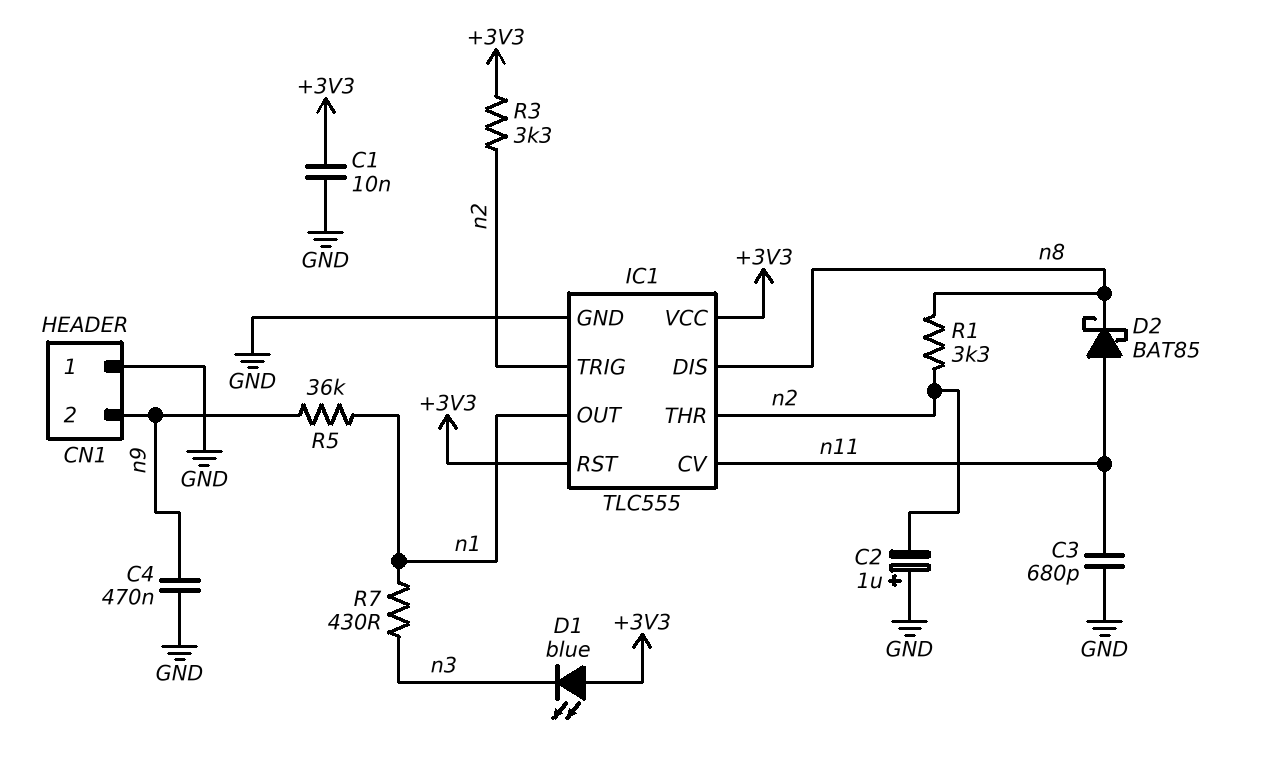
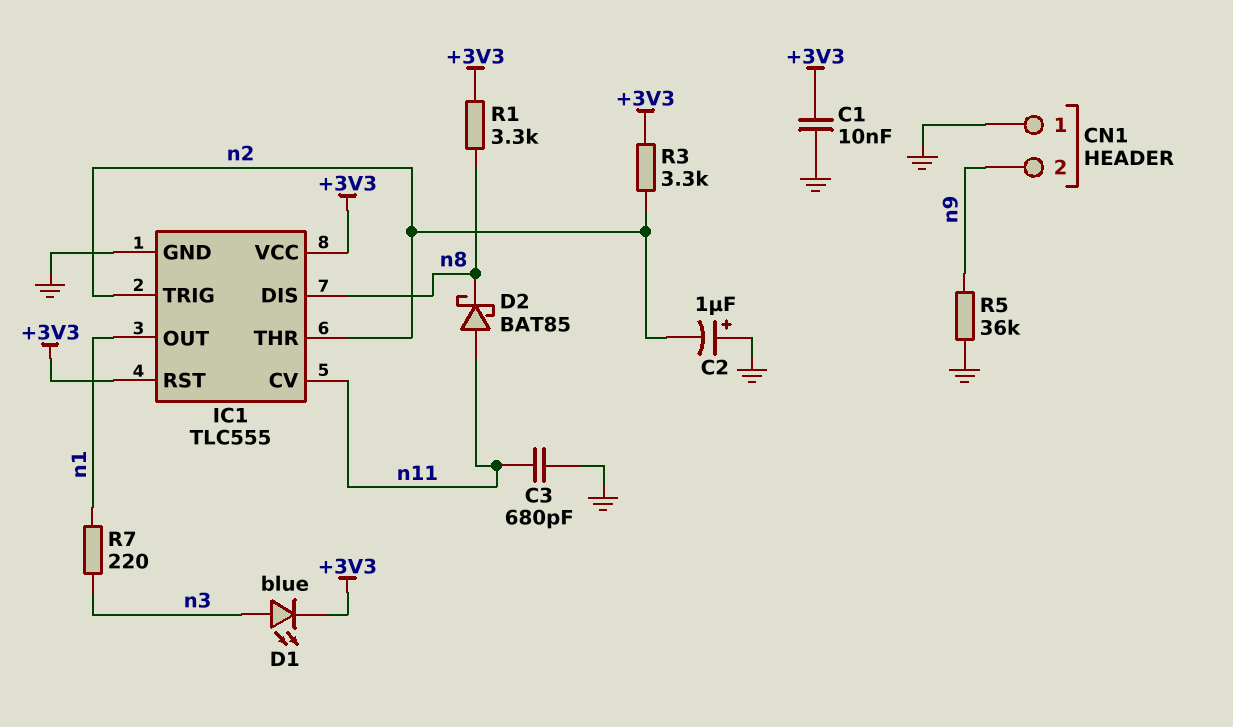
C4: 470nF (GND, n9) -> none
D1: LED blue (A +3V3, K n3) -> LED blue (A n3, K +3V3)
R1: 3.3k (n2, n8) -> 3.3k (+3V3, n8)
R5: 36k (n1, n9) -> 36k (GND, n9)
R7: 430 (n1, n3) -> 220 (n1, n3)

